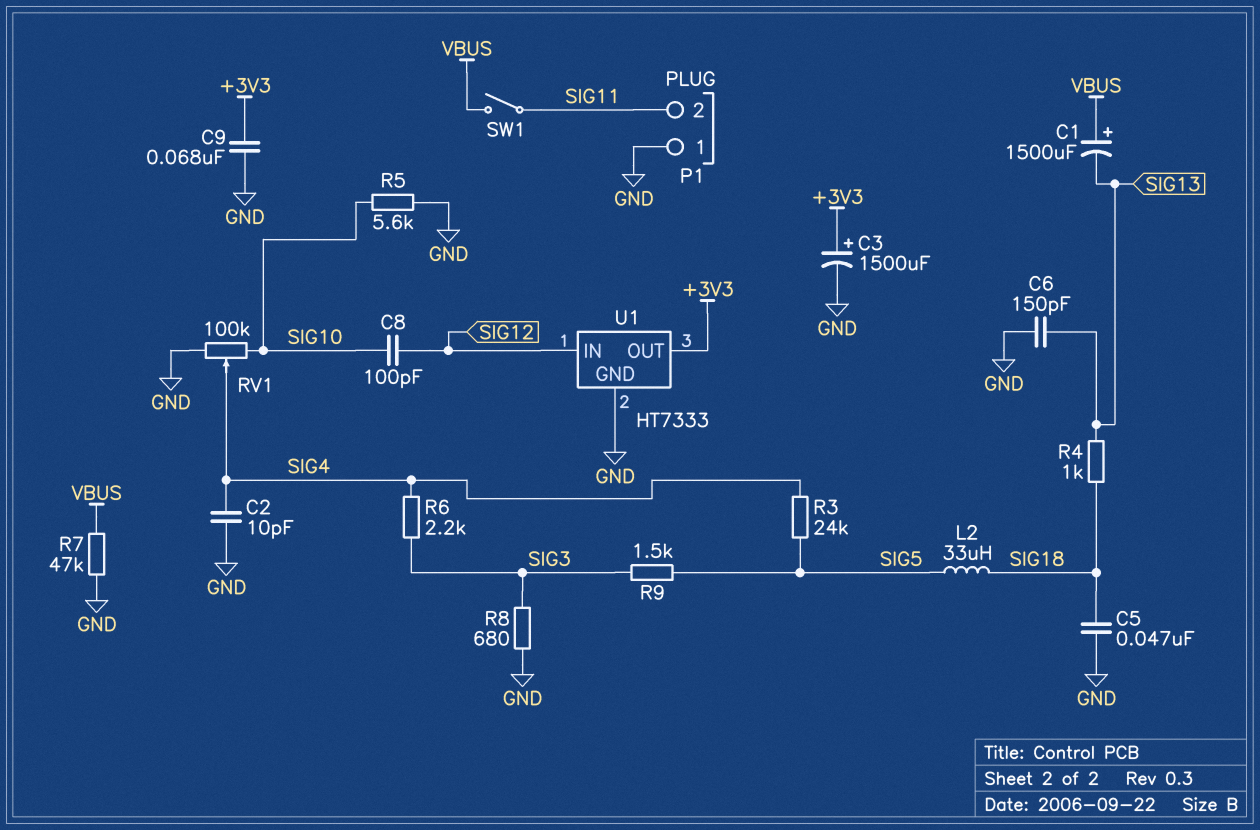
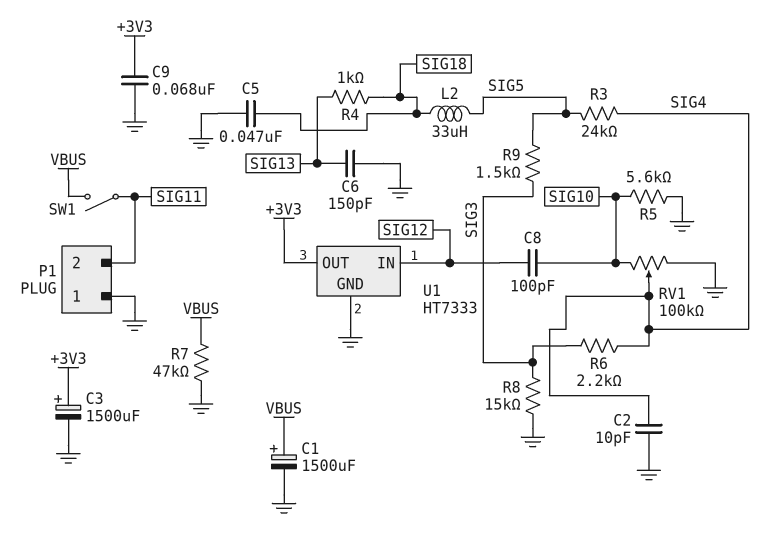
C1: 1500uF (plus VBUS, minus SIG13) -> 1500uF (plus VBUS, minus GND)
R8: 680 (GND, SIG3) -> 15k (GND, SIG3)

